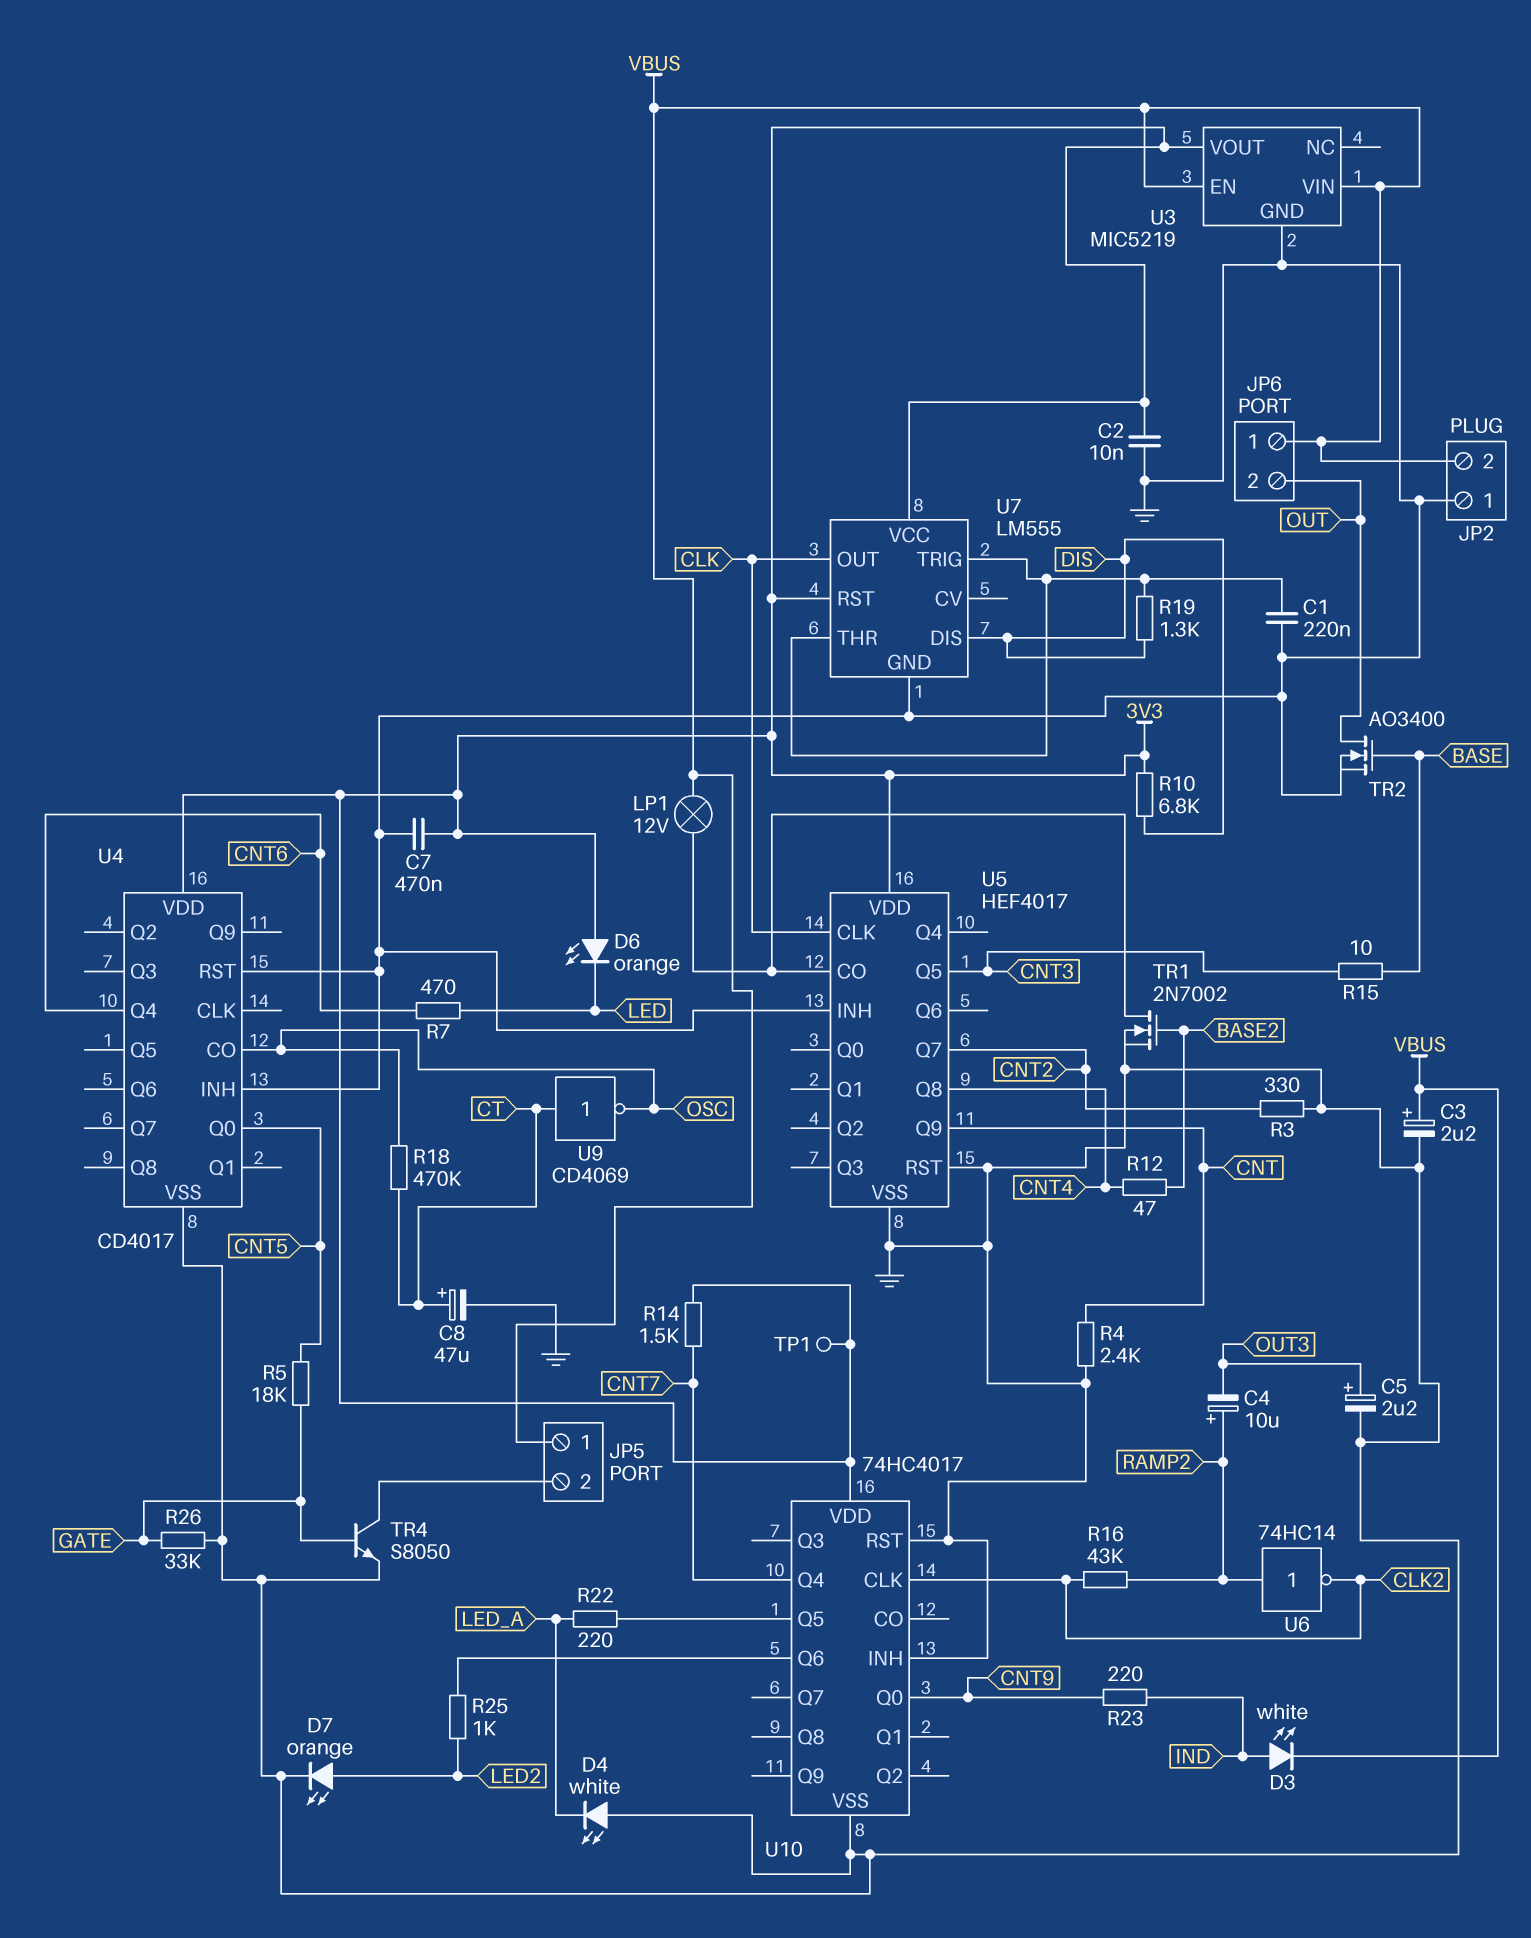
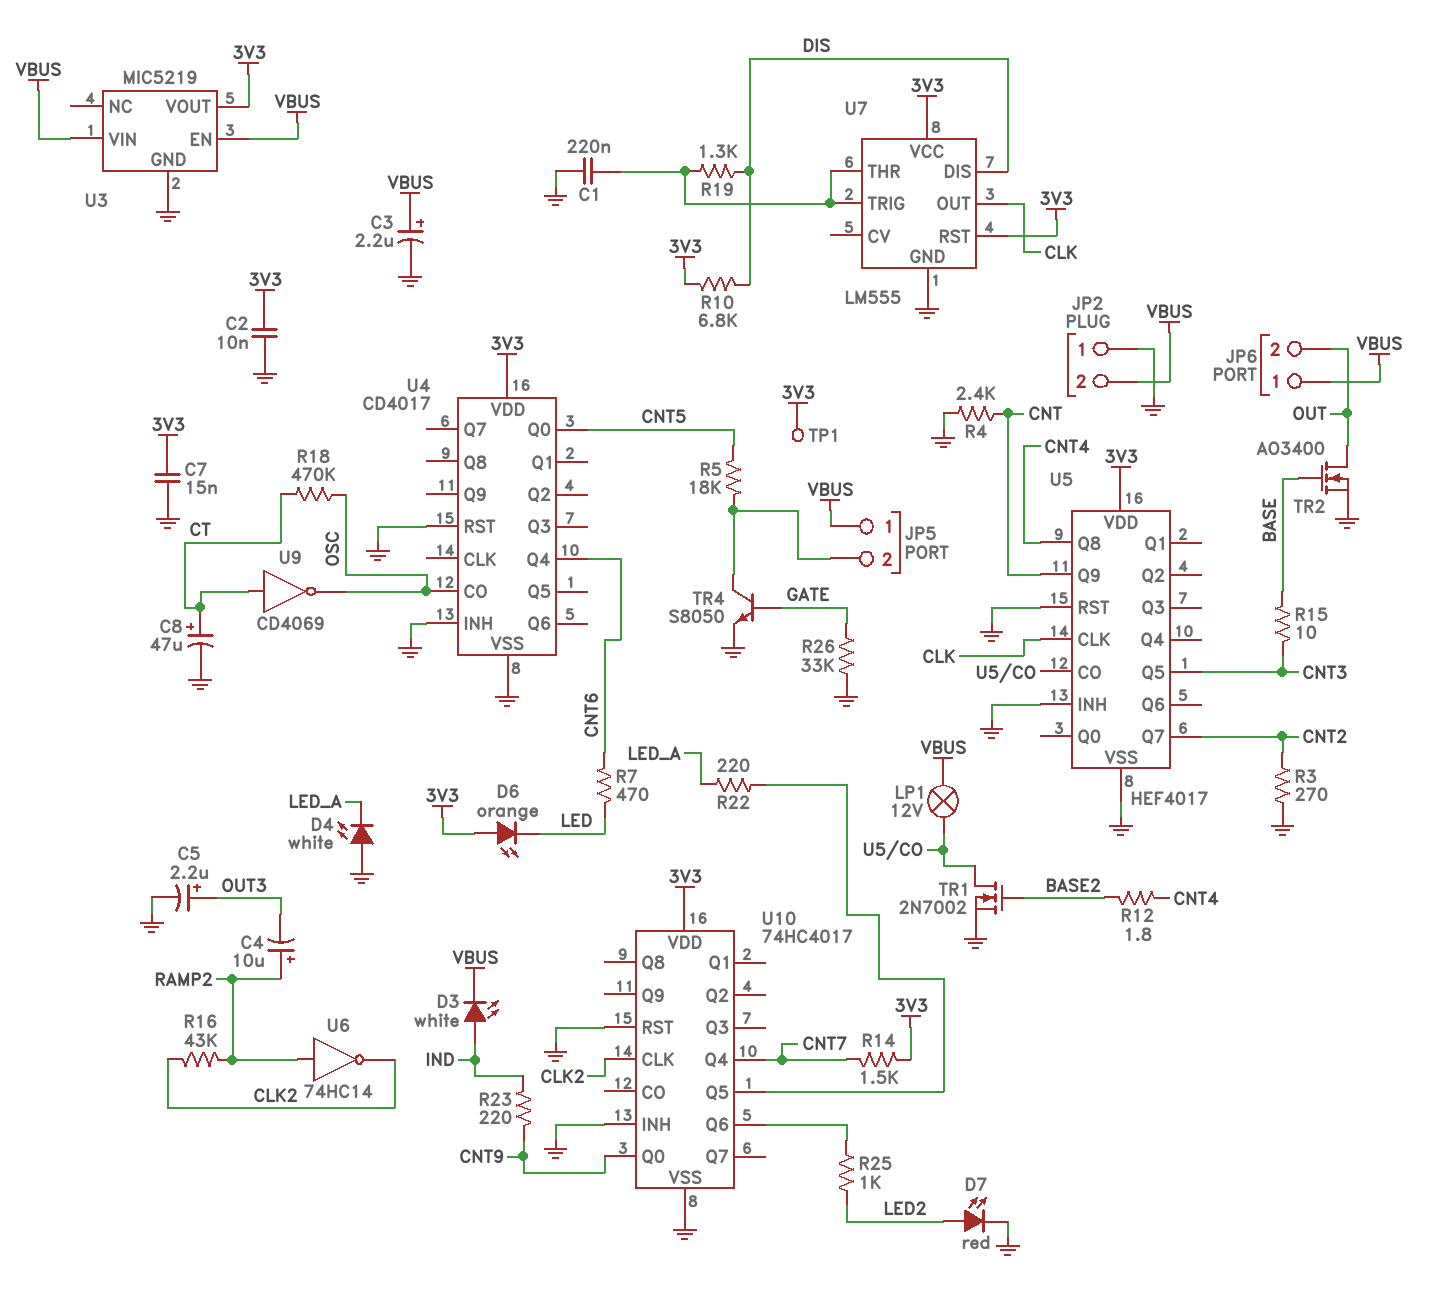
C7: 470nF (3V3, GND) -> 15nF (3V3, GND)
D7: LED orange (A LED2, K GND) -> LED red (A LED2, K GND)
R3: 330 (CNT2, GND) -> 270 (CNT2, GND)
R5: 18k (CNT5, GATE) -> 18k (CNT5, JP5/2)
R12: 47 (BASE2, CNT4) -> 1.8 (BASE2, CNT4)

